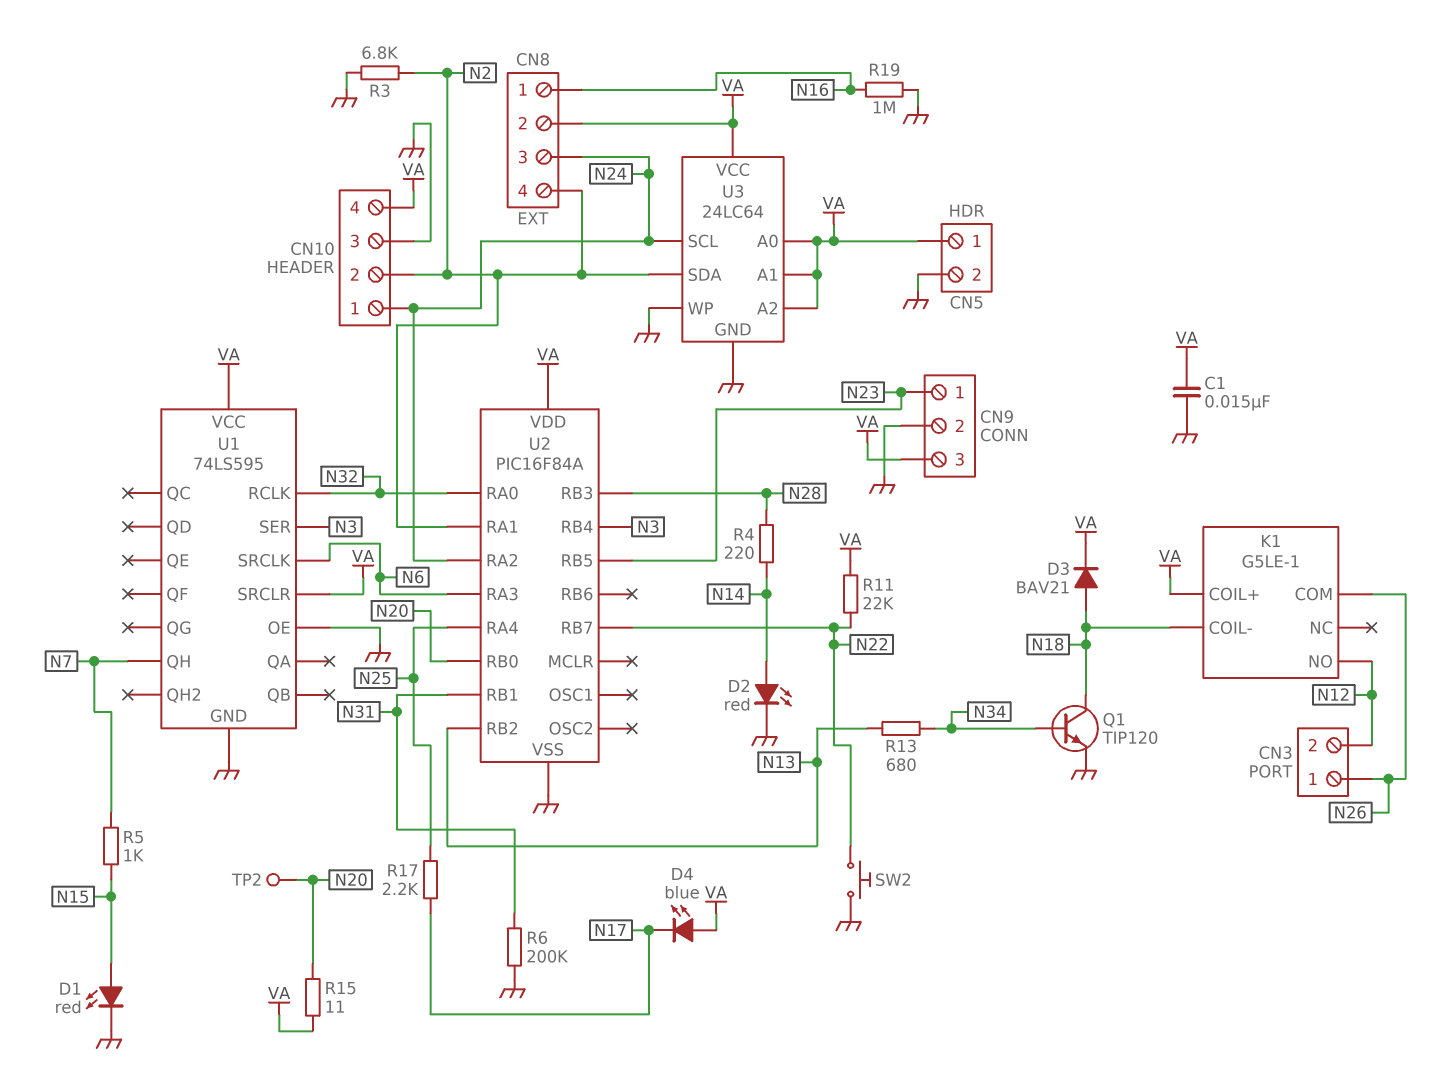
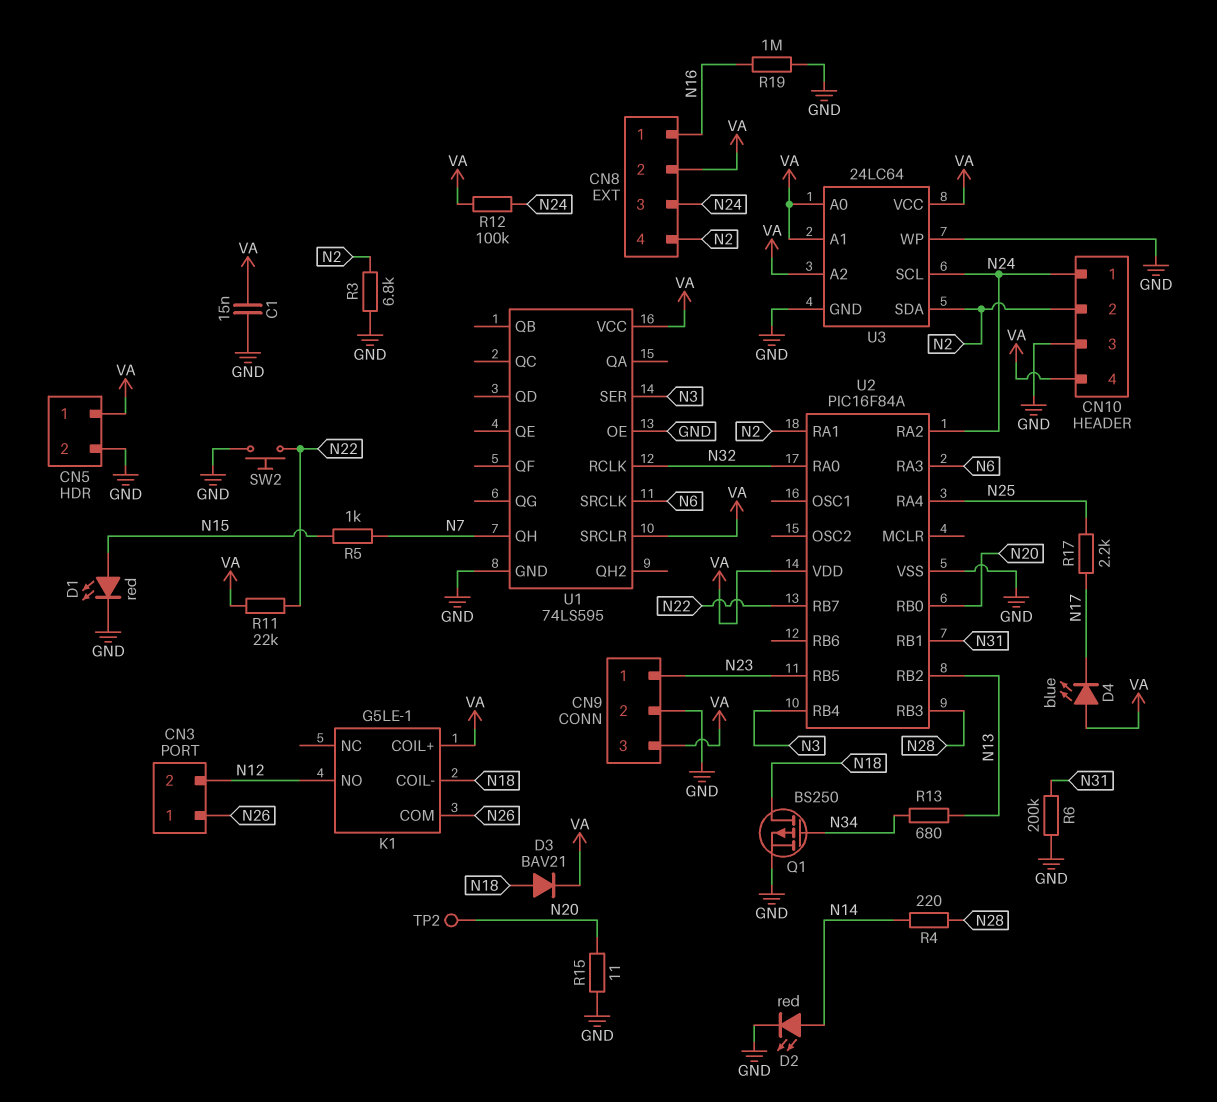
Q1: NPN TIP120 (B N34, C N18, E GND) -> PMOS BS250 (G N34, D N18, S GND)
R12: none -> 100k (N24, VA)
R15: 11 (N20, VA) -> 11 (GND, N20)

